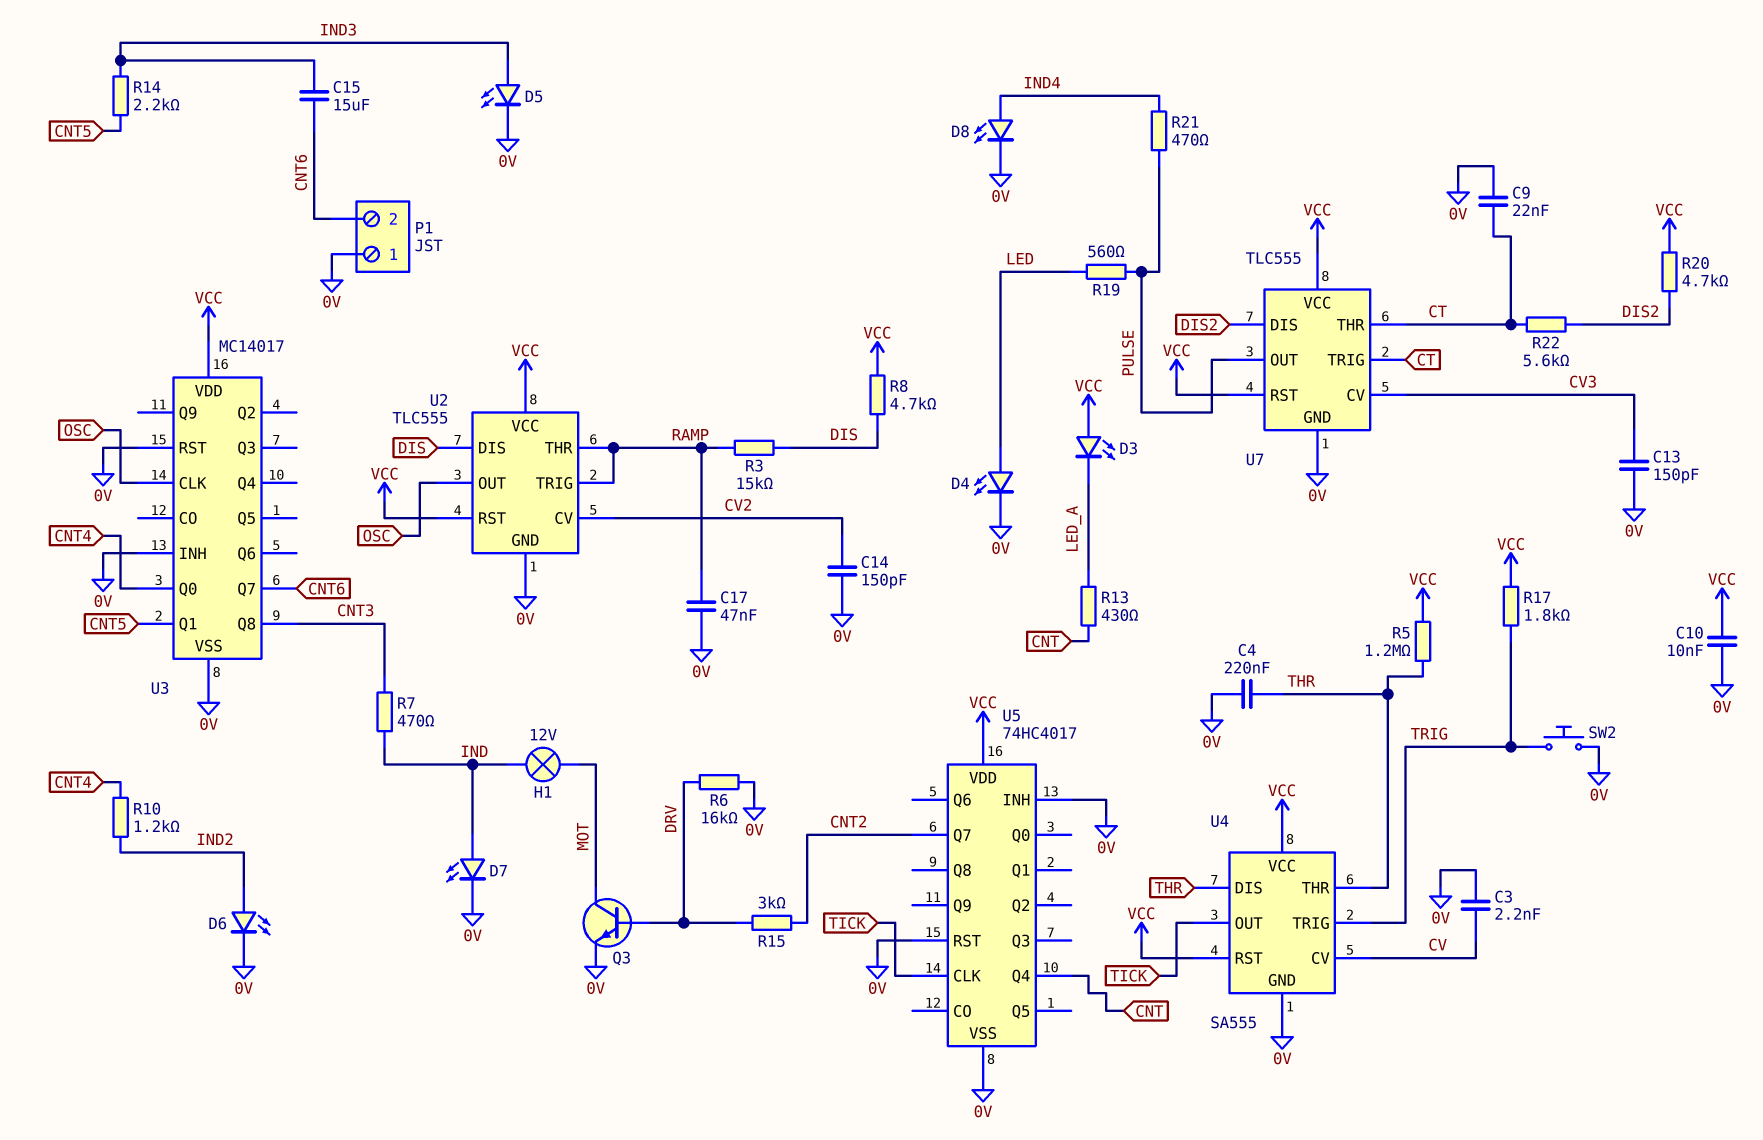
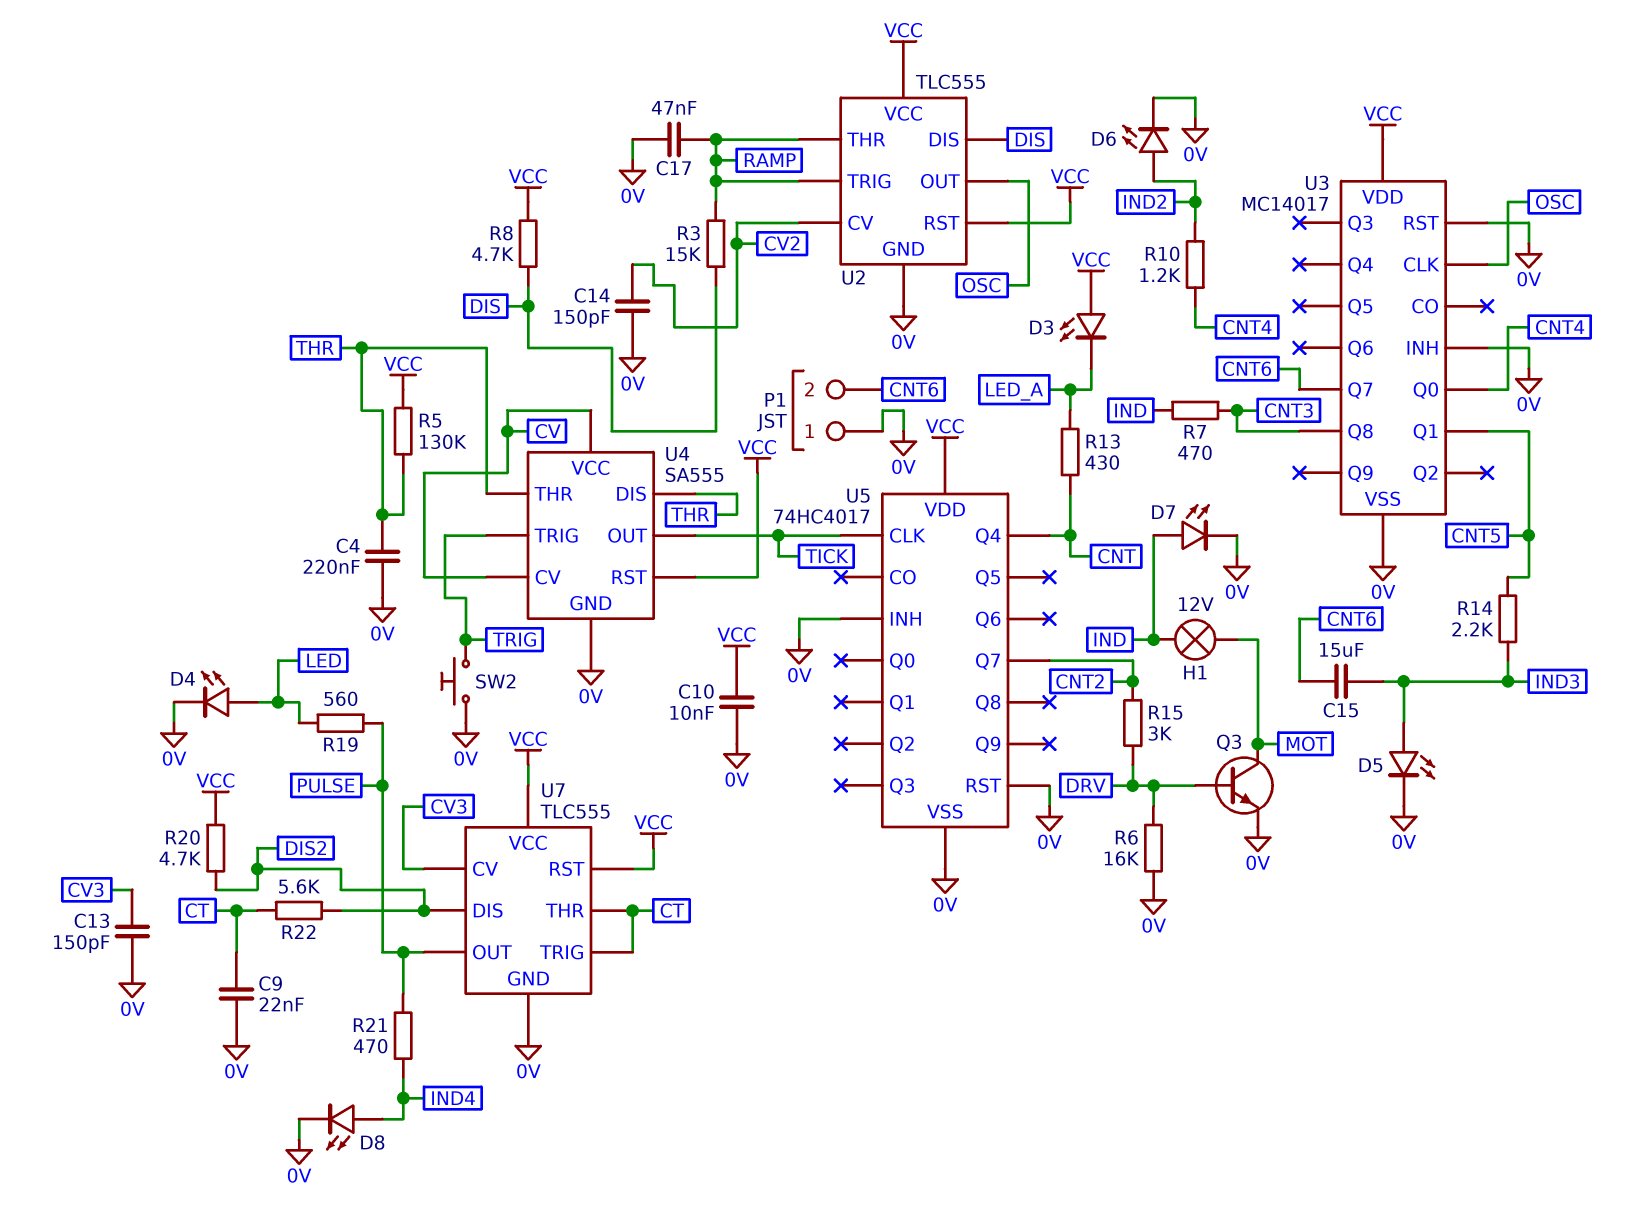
C3: 2.2nF (0V, CV) -> none
R5: 1.2M (THR, VCC) -> 130k (THR, VCC)
R17: 1.8k (TRIG, VCC) -> none
U4 pin VCC: VCC -> CV

